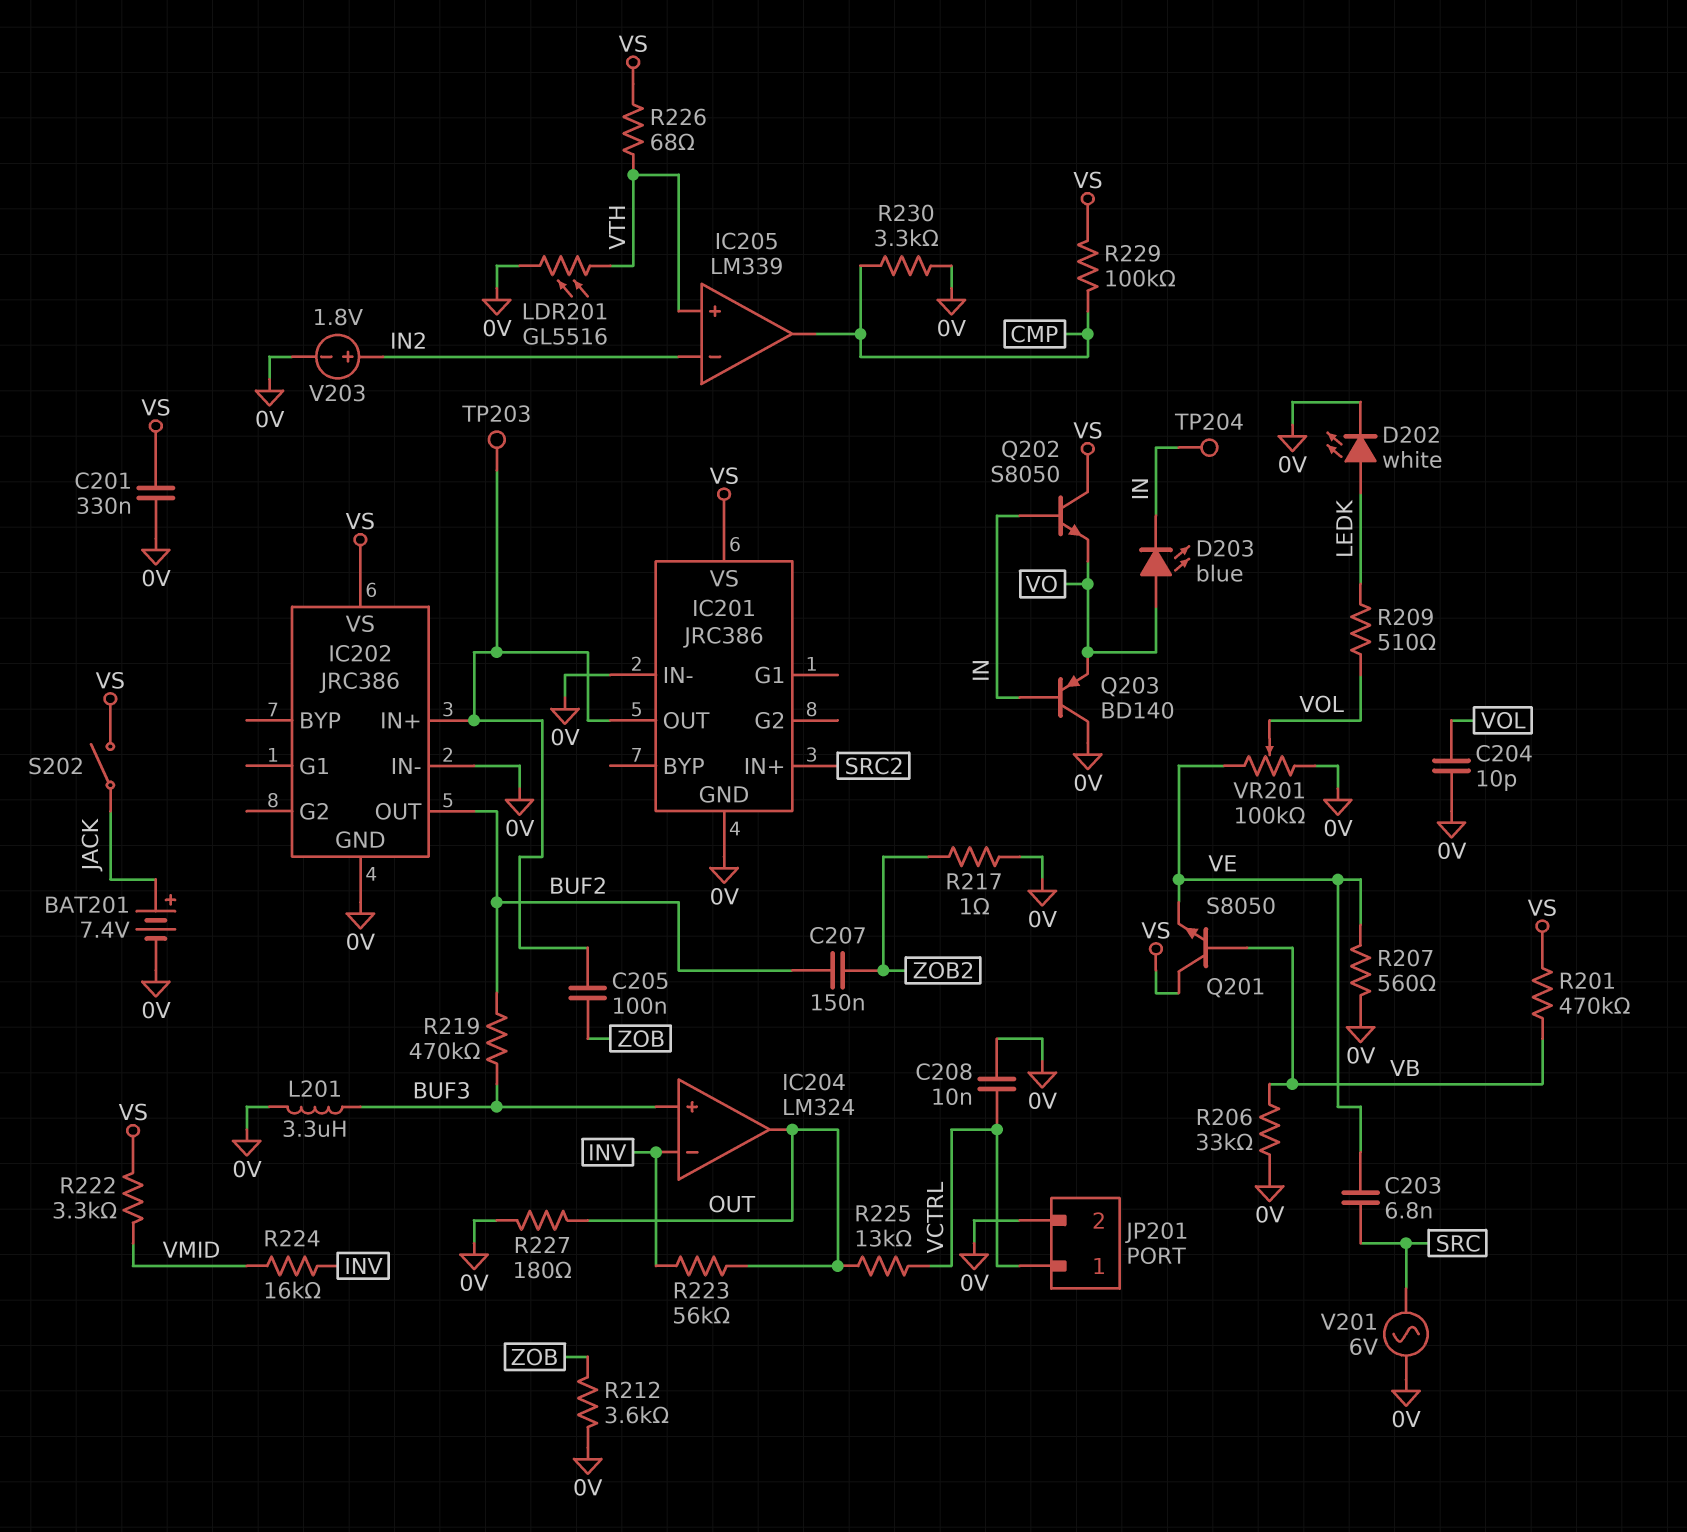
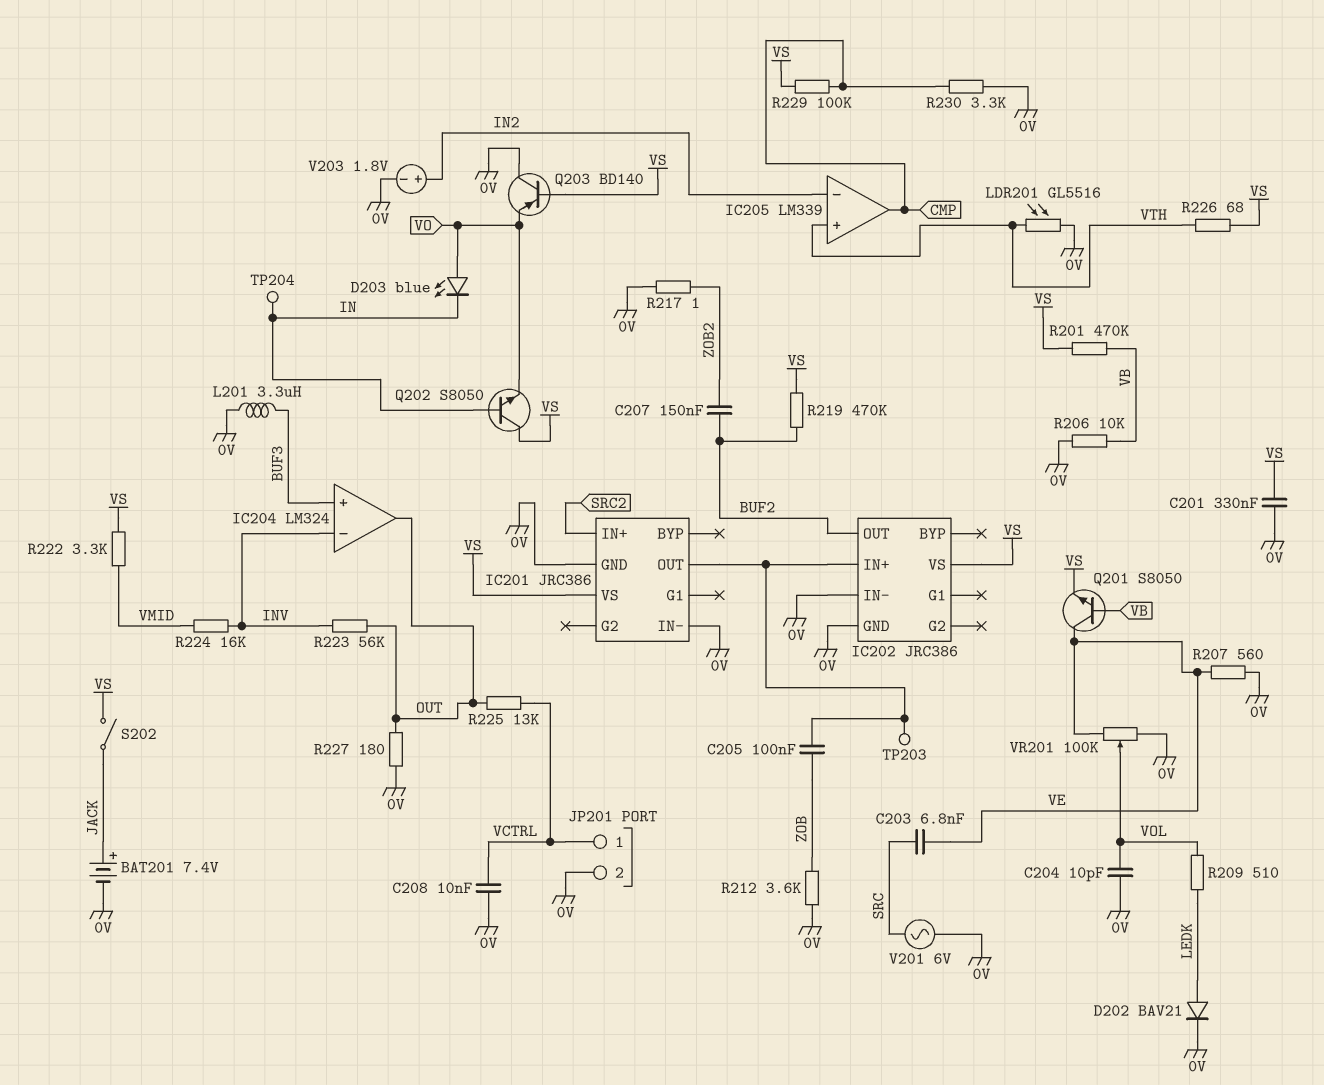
D202: LED white (A LEDK, K 0V) -> diode BAV21 (A LEDK, K 0V)
Q201: NPN S8050 (B VB, C VS, E VE) -> NPN S8050 (B VB, C VE, E VS)
Q203: PNP BD140 (B IN, C 0V, E VO) -> PNP BD140 (B VS, C 0V, E VO)
R206: 33k (0V, VB) -> 10k (0V, VB)
R219: 470k (BUF2, BUF3) -> 470k (BUF2, VS)

